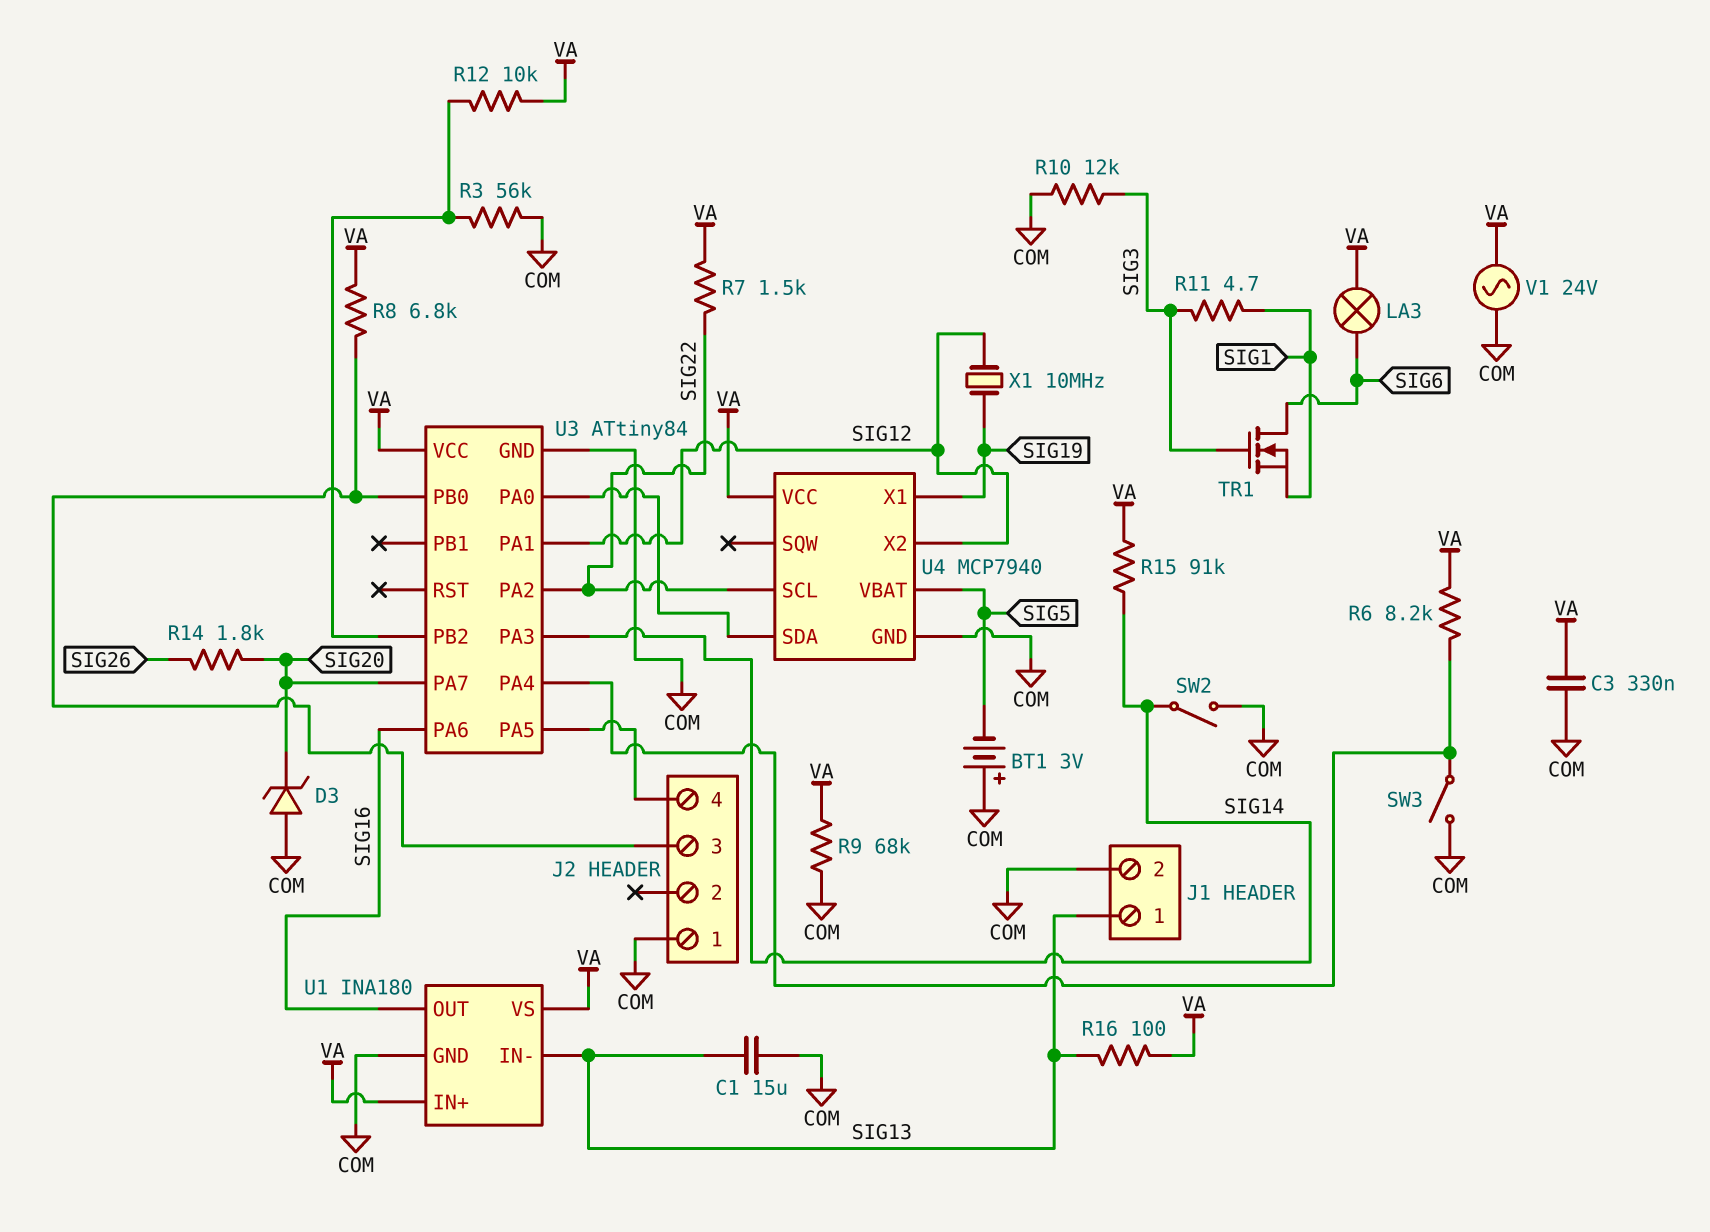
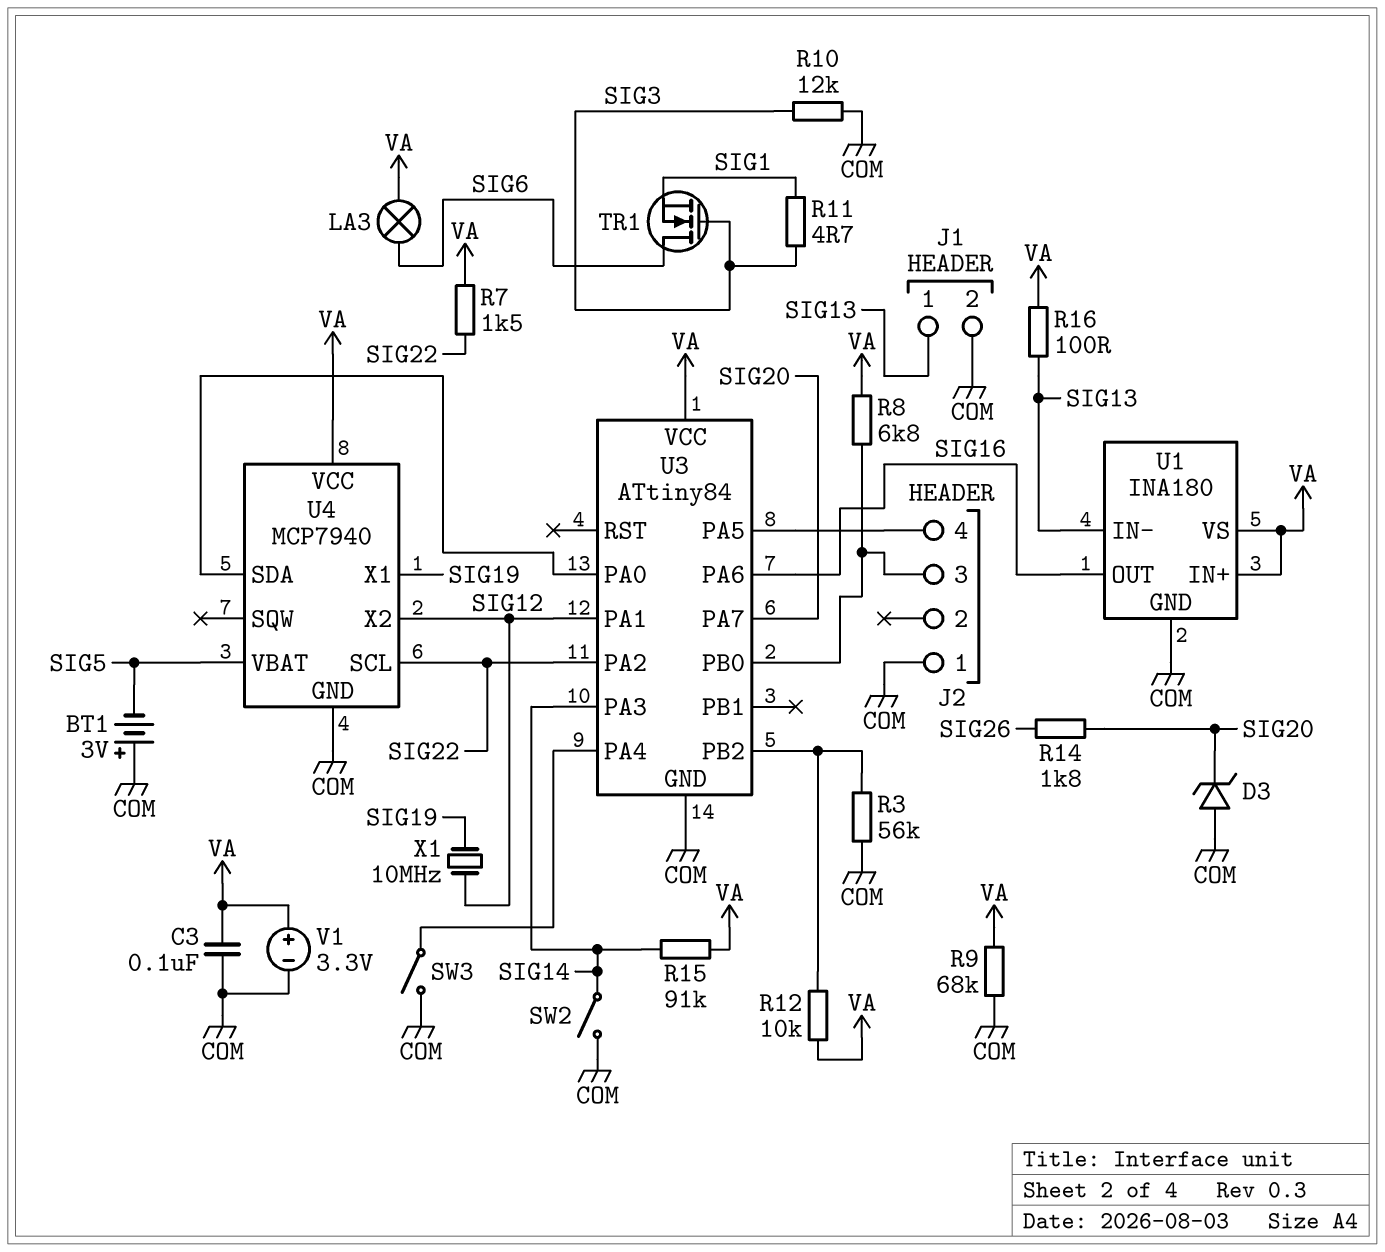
C1: 15uF (COM, SIG13) -> none
C3: 330nF (COM, VA) -> 100nF (COM, VA)
R6: 8.2k (U3/PA4, VA) -> none
V1: AC 24V (COM, VA) -> 3.3V (plus VA, minus COM)

